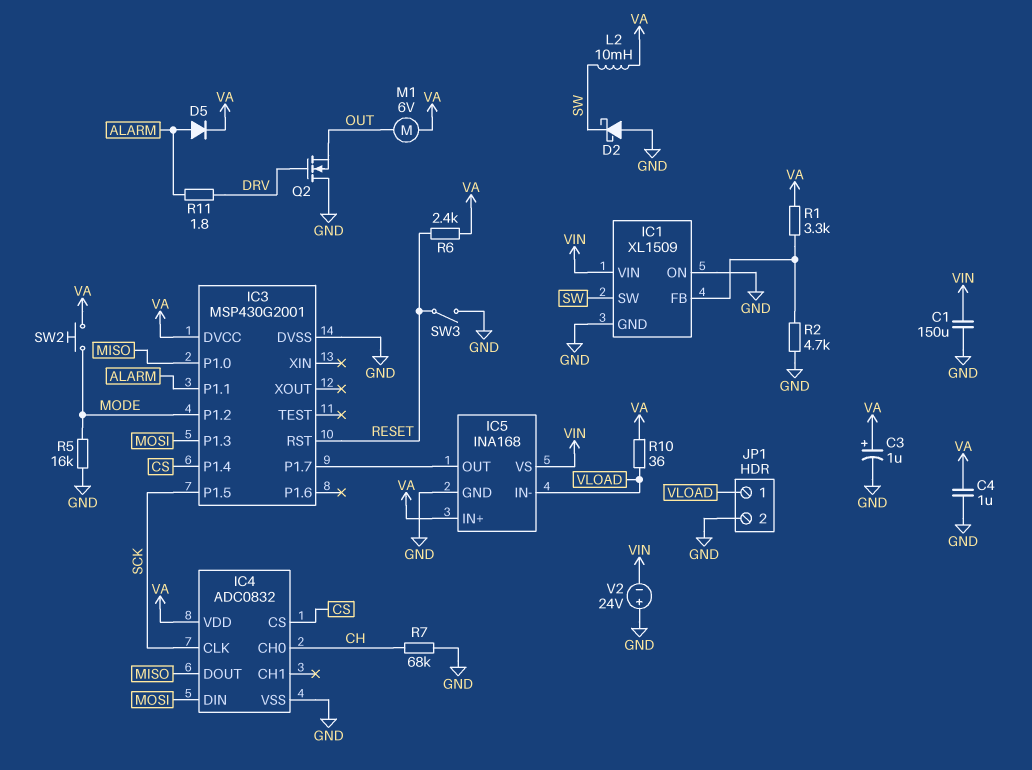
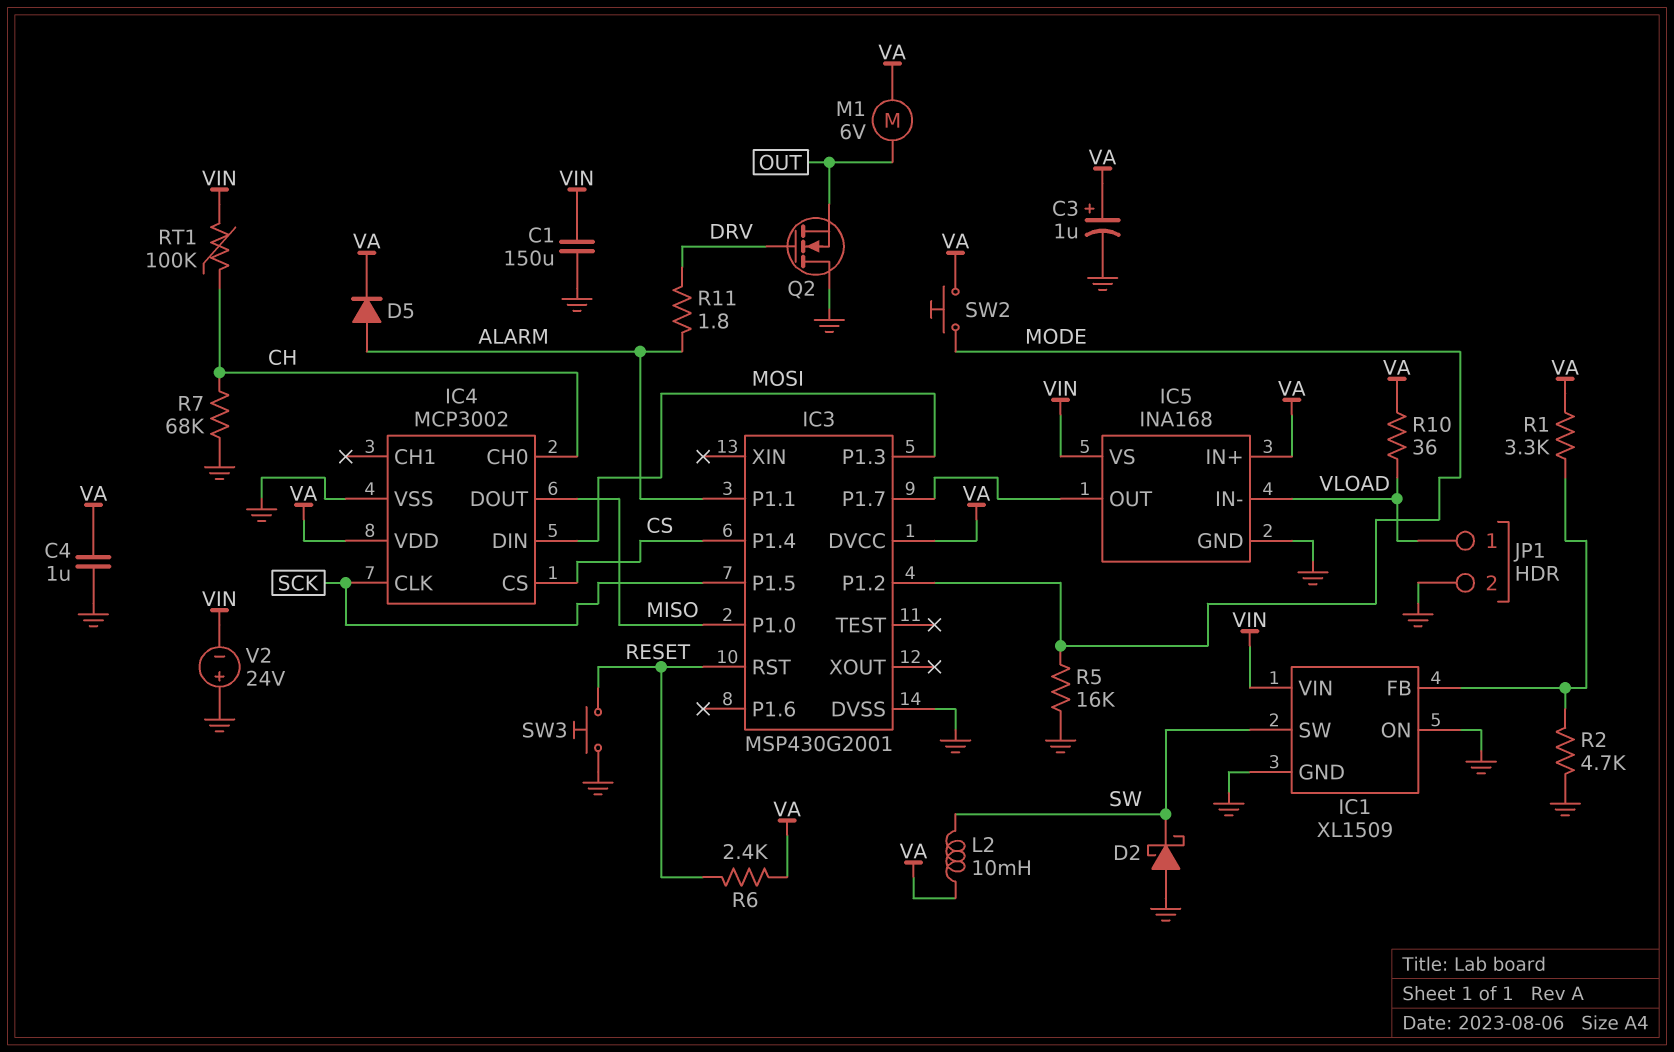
IC4: ADC0832 -> MCP3002
RT1: none -> 100k (CH, VIN)
SW3: switch (GND, RESET) -> button (GND, RESET)

